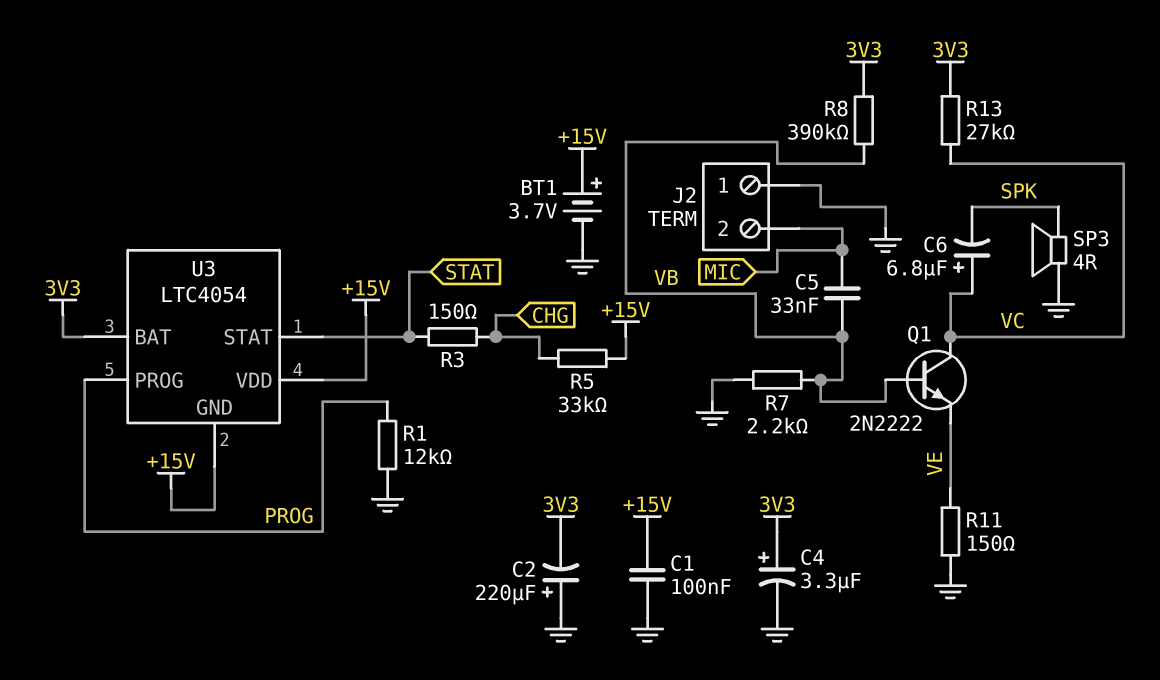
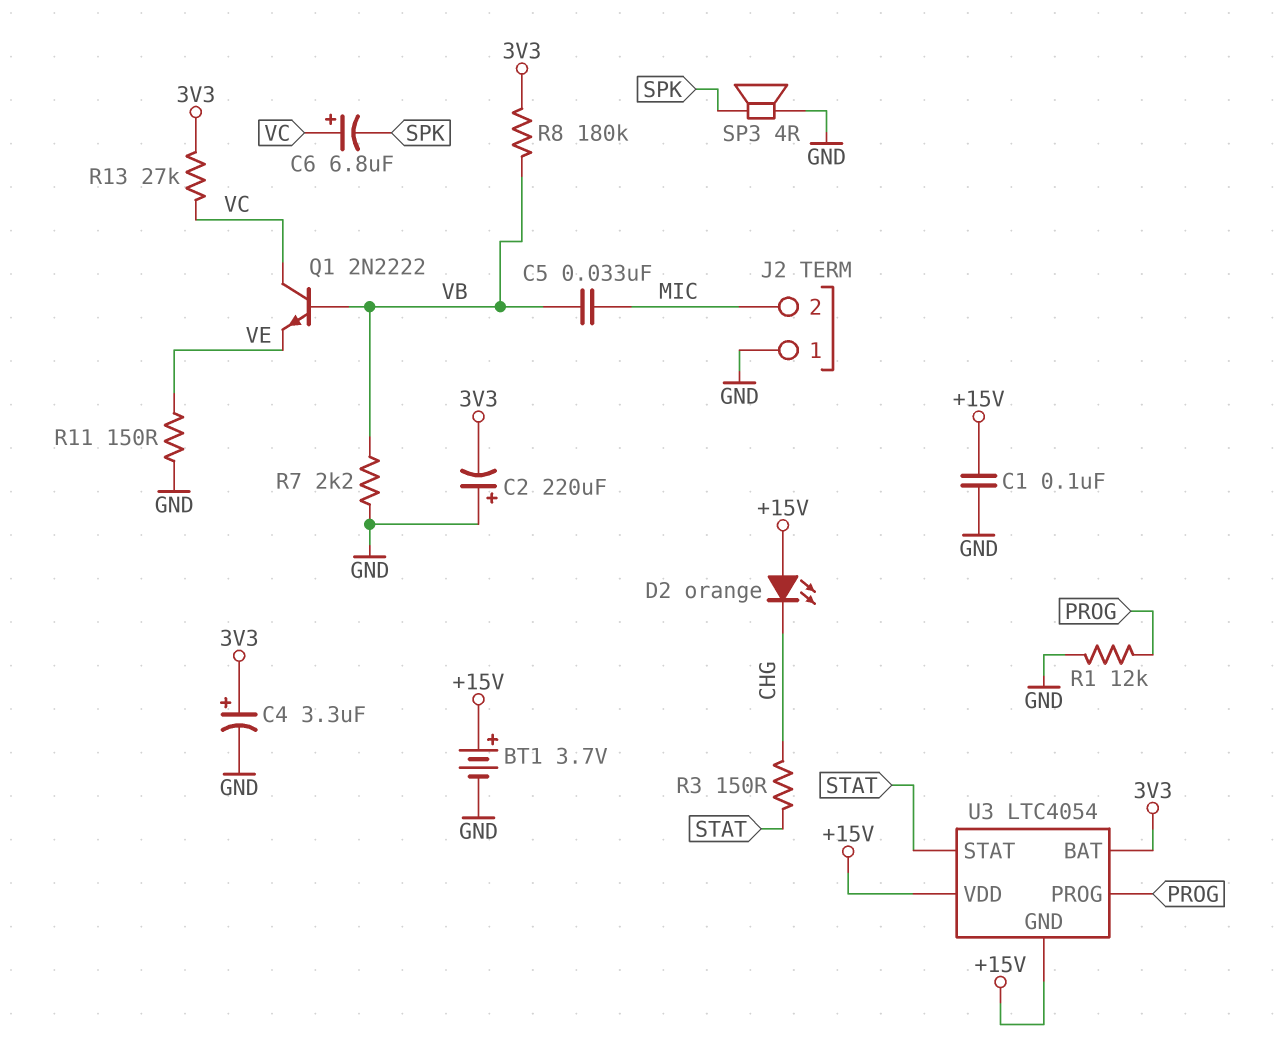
D2: none -> LED orange (A +15V, K CHG)
R5: 33k (+15V, CHG) -> none
R8: 390k (3V3, VB) -> 180k (3V3, VB)

